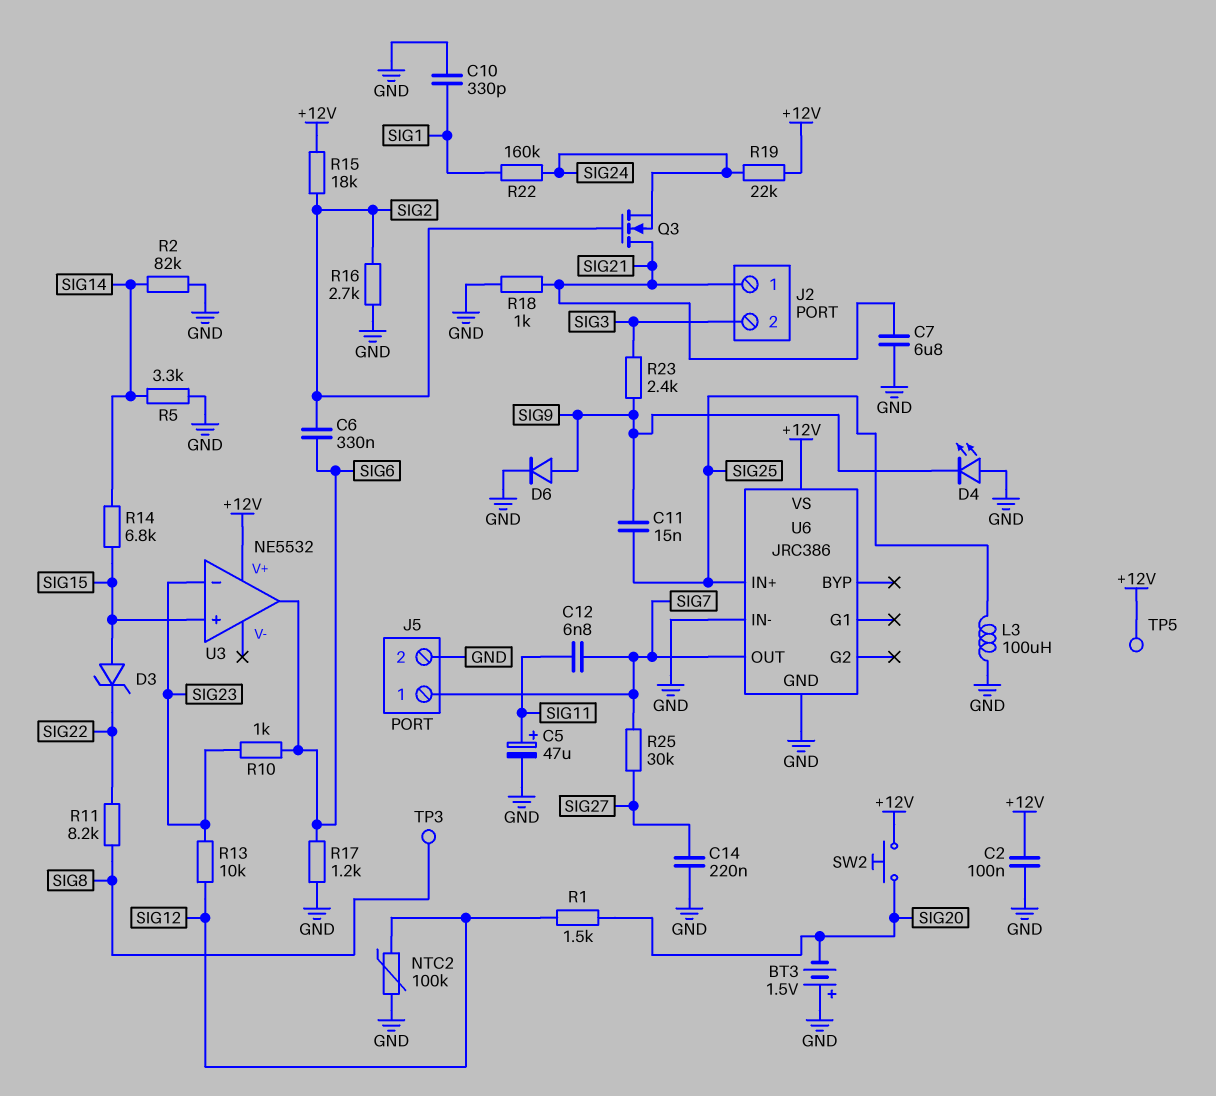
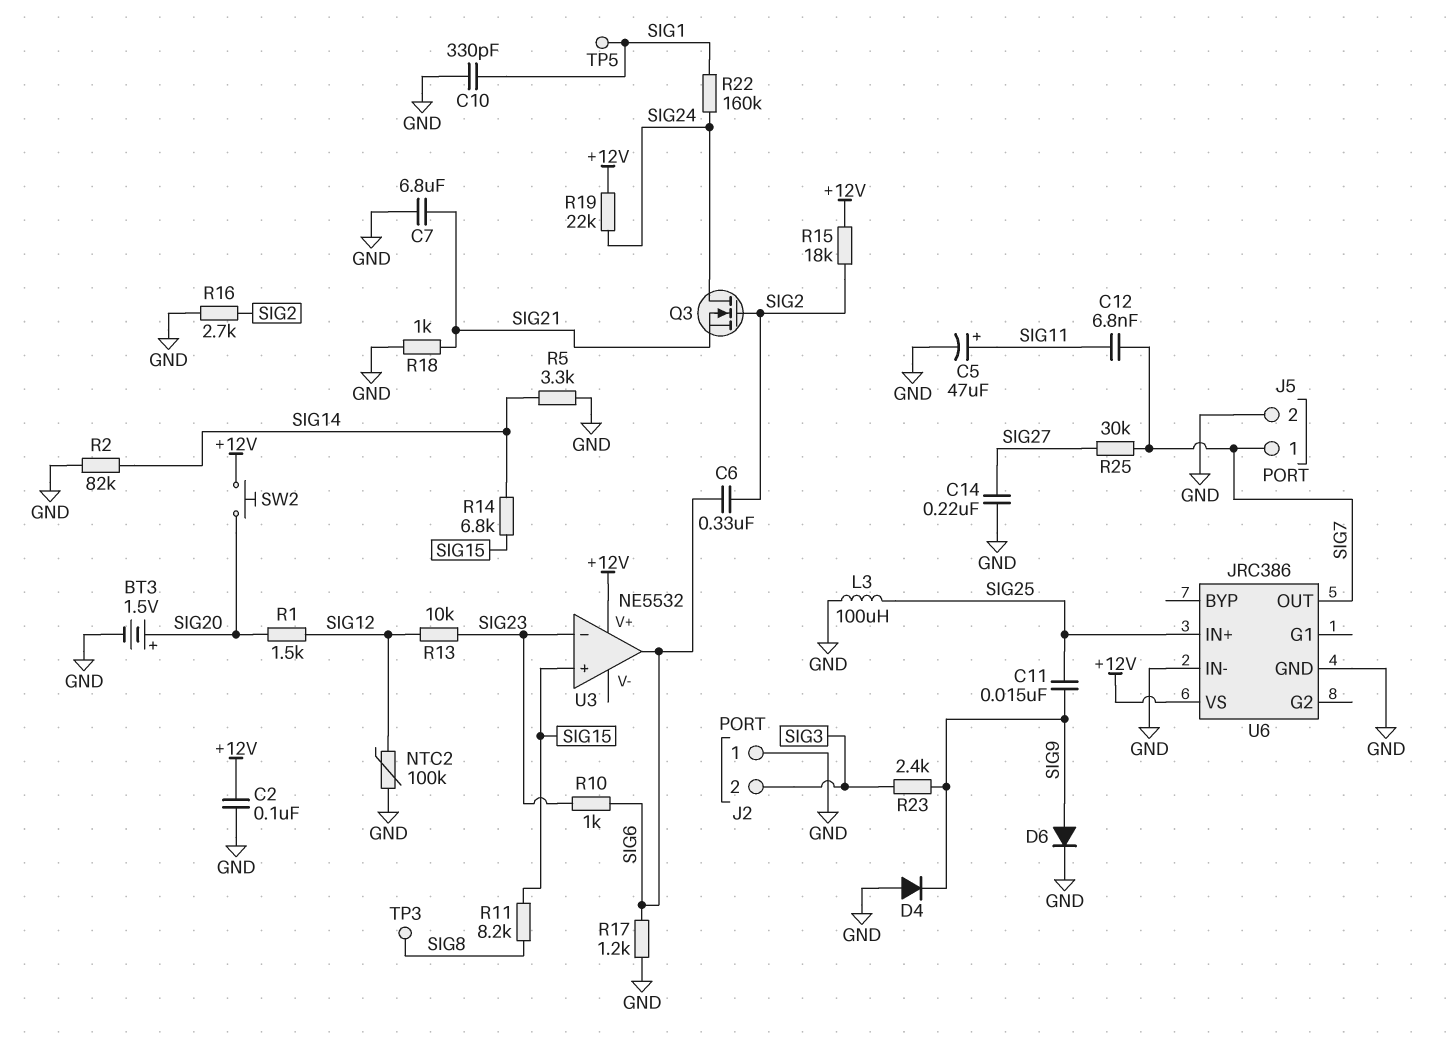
BT3: 1.5V (plus GND, minus SIG20) -> 1.5V (plus SIG20, minus GND)
D3: zener (A SIG15, K SIG22) -> none
D4: LED (A GND, K SIG9) -> diode (A GND, K SIG9)
J2 pin 1: SIG21 -> GND
Q3: NMOS (G SIG2, D SIG21, S SIG24) -> NMOS (G SIG2, D SIG24, S SIG21)
R11: 8.2k (SIG8, SIG22) -> 8.2k (SIG8, SIG15)
TP5: test point (+12V) -> test point (SIG1)

